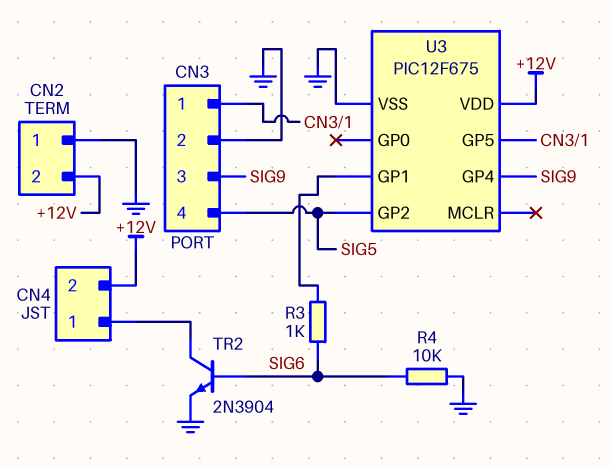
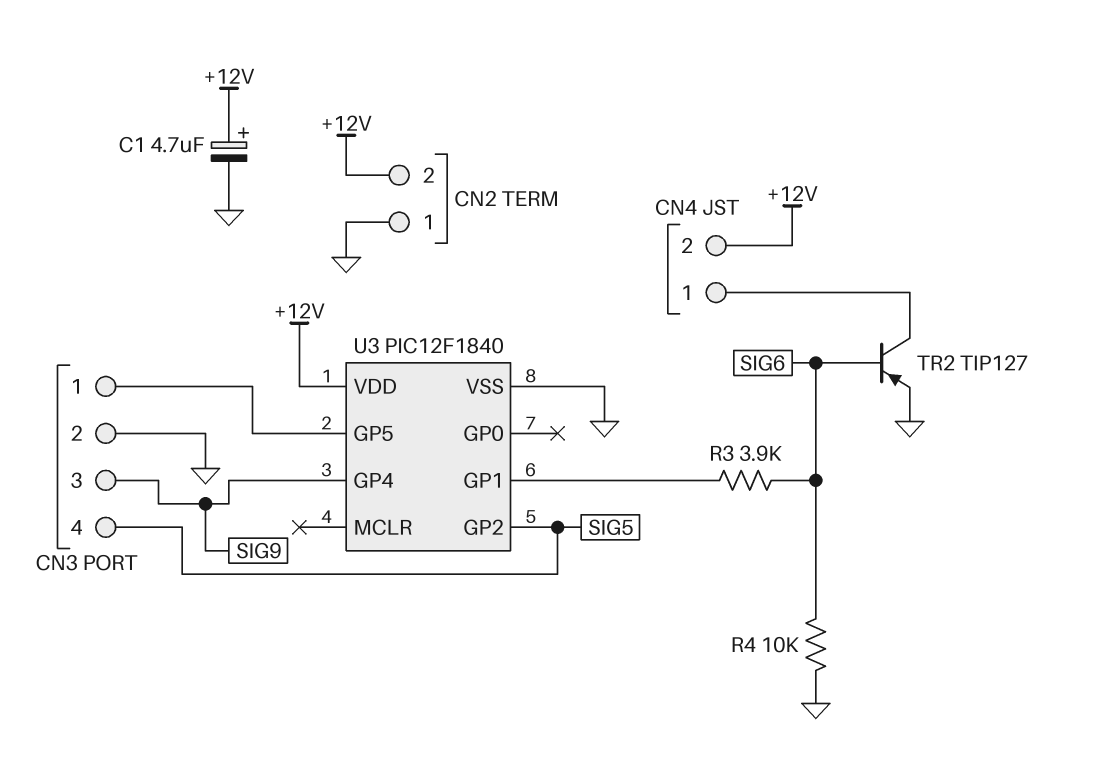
C1: none -> 4.7uF (plus +12V, minus GND)
R3: 1k (SIG6, U3/GP1) -> 3.9k (SIG6, U3/GP1)
TR2: NPN 2N3904 (B SIG6, C CN4/1, E GND) -> PNP TIP127 (B SIG6, C CN4/1, E GND)
U3: PIC12F675 -> PIC12F1840

